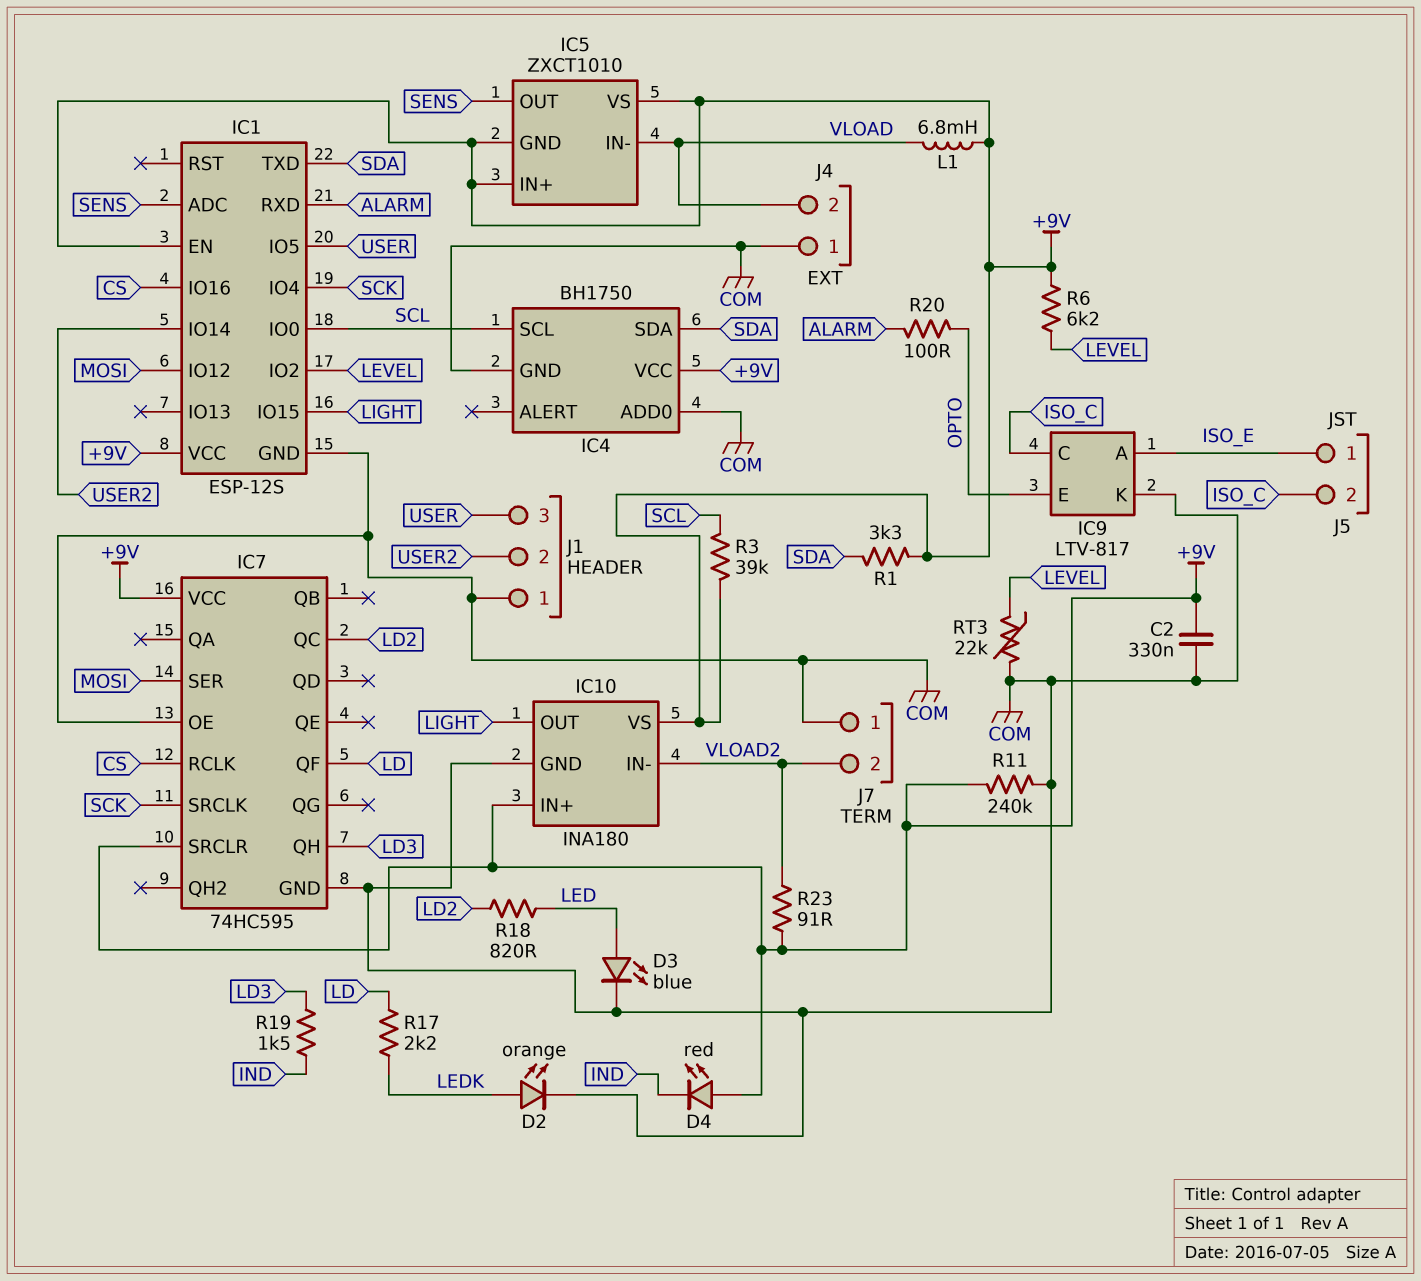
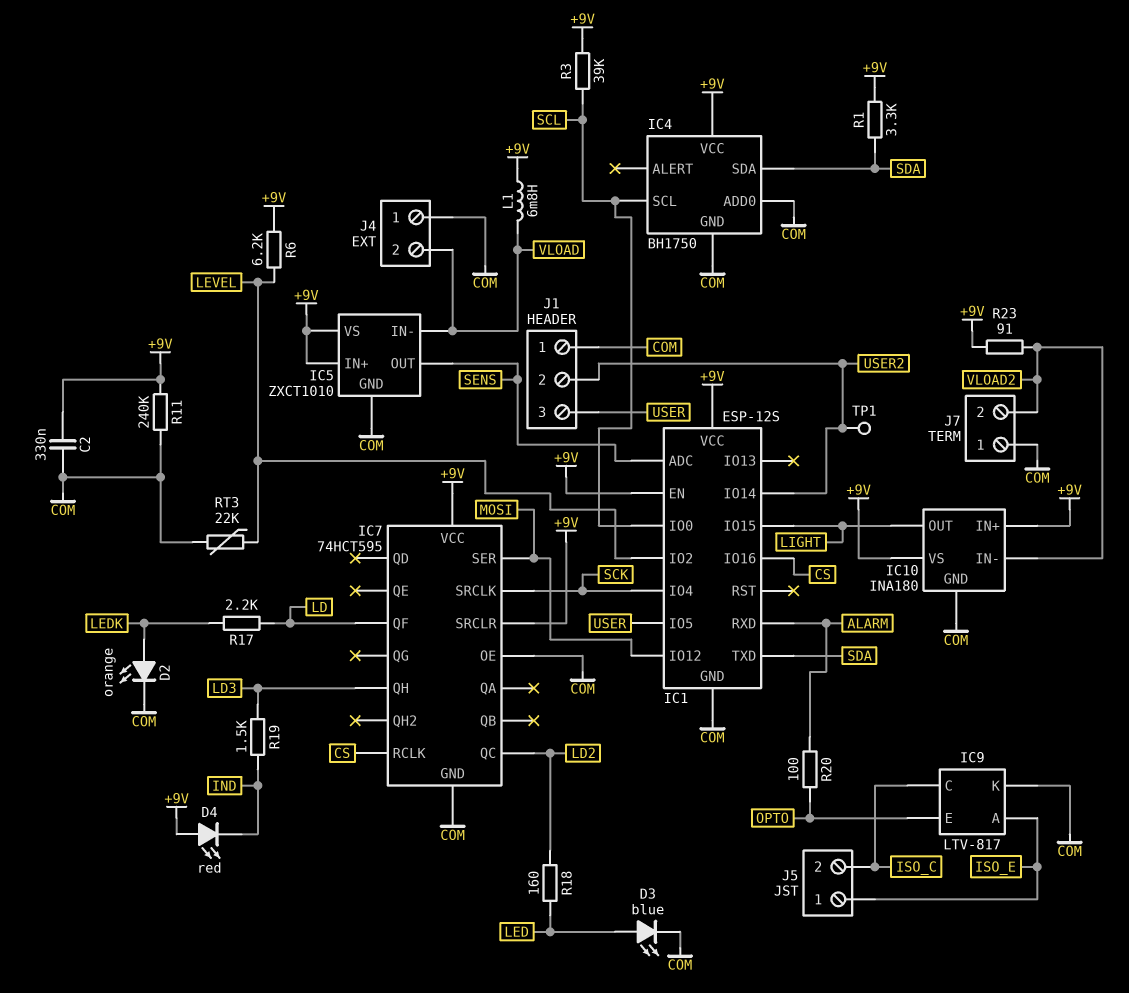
IC5 pin GND: +9V -> COM
IC7: 74HC595 -> 74HCT595
R18: 820 (LD2, LED) -> 160 (LD2, LED)
TP1: none -> test point (USER2)

